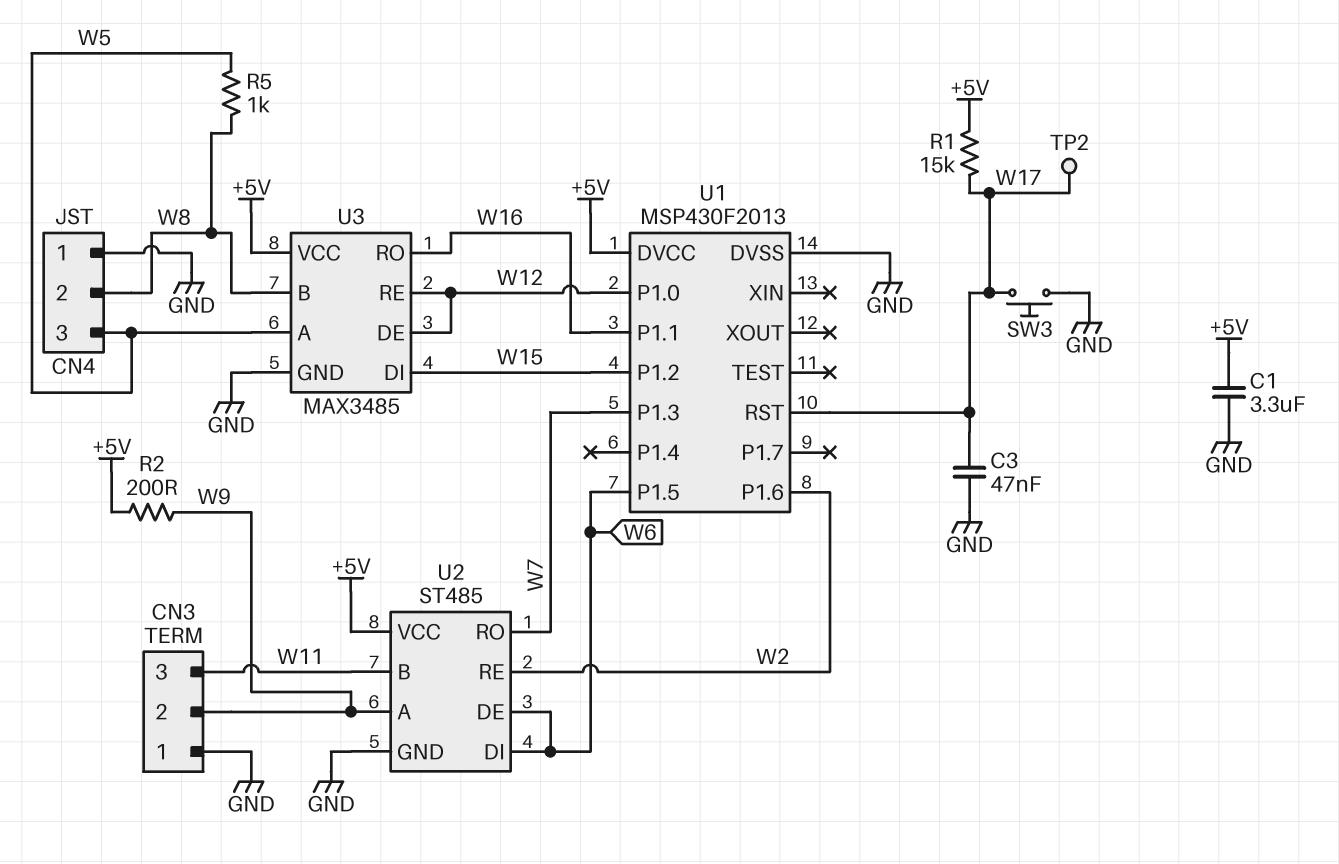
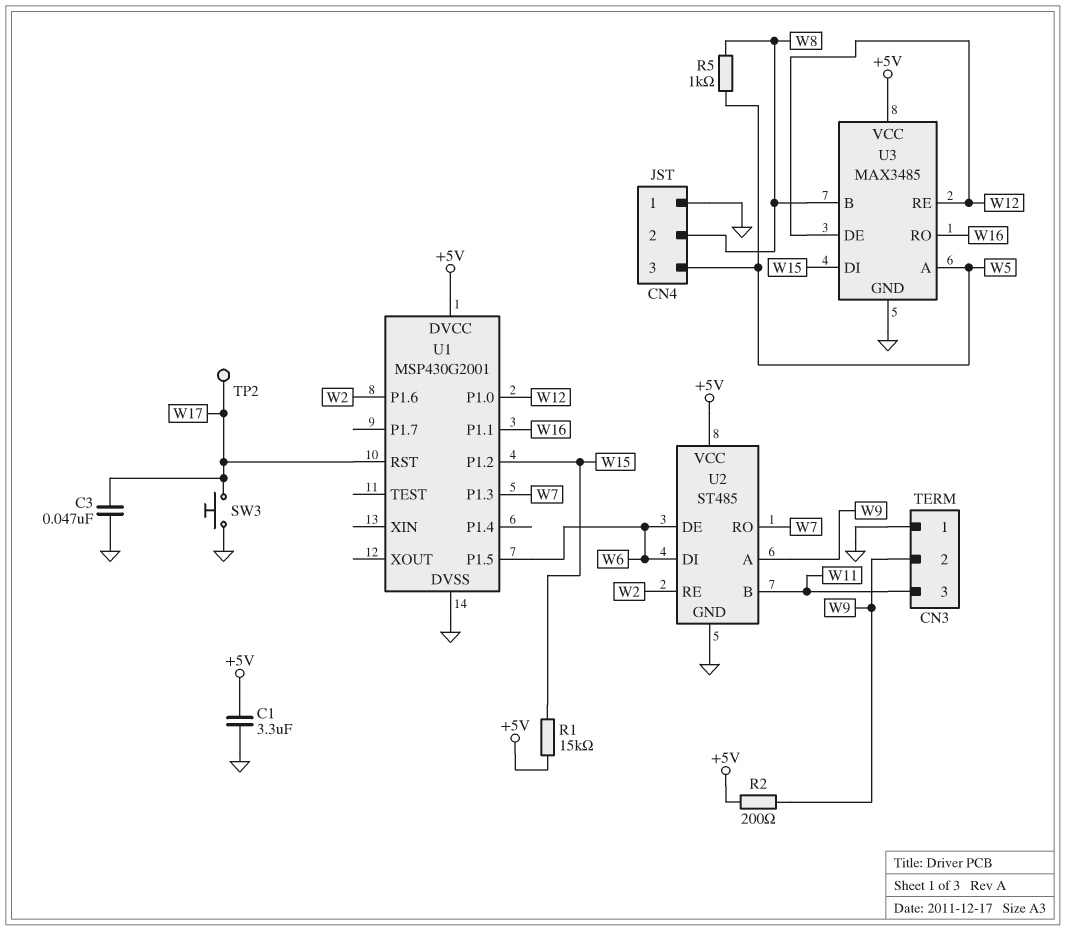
R1: 15k (+5V, W17) -> 15k (+5V, W15)
U1: MSP430F2013 -> MSP430G2001

